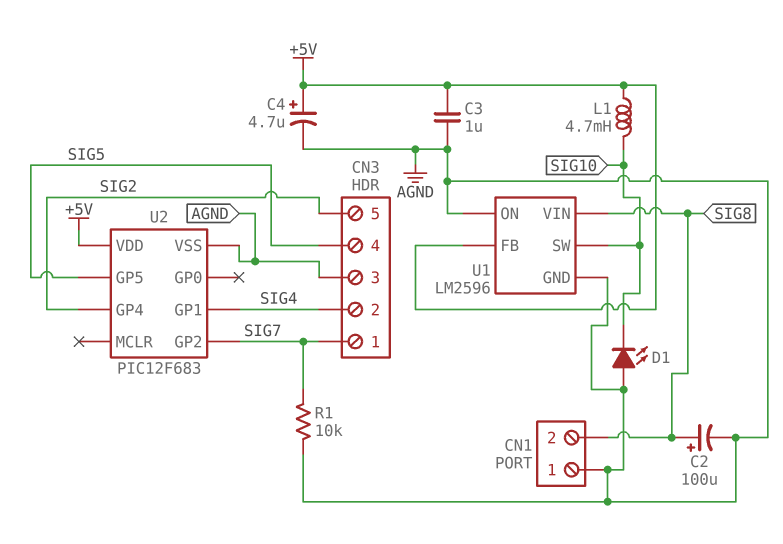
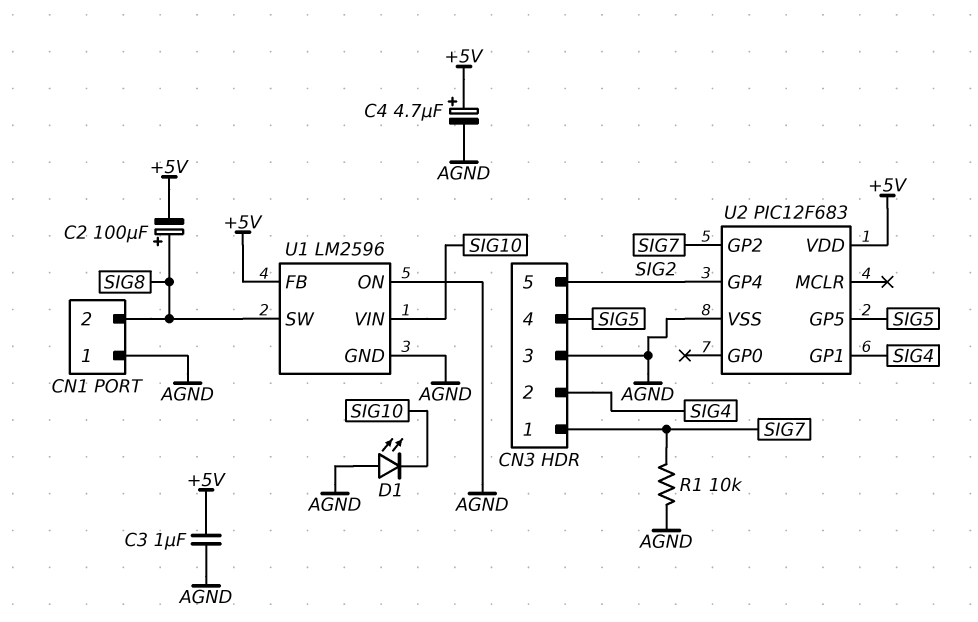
C2: 100uF (plus SIG8, minus AGND) -> 100uF (plus SIG8, minus +5V)
L1: 4.7mH (+5V, SIG10) -> none
U1 pin SW: SIG10 -> SIG8
U1 pin VIN: SIG8 -> SIG10

